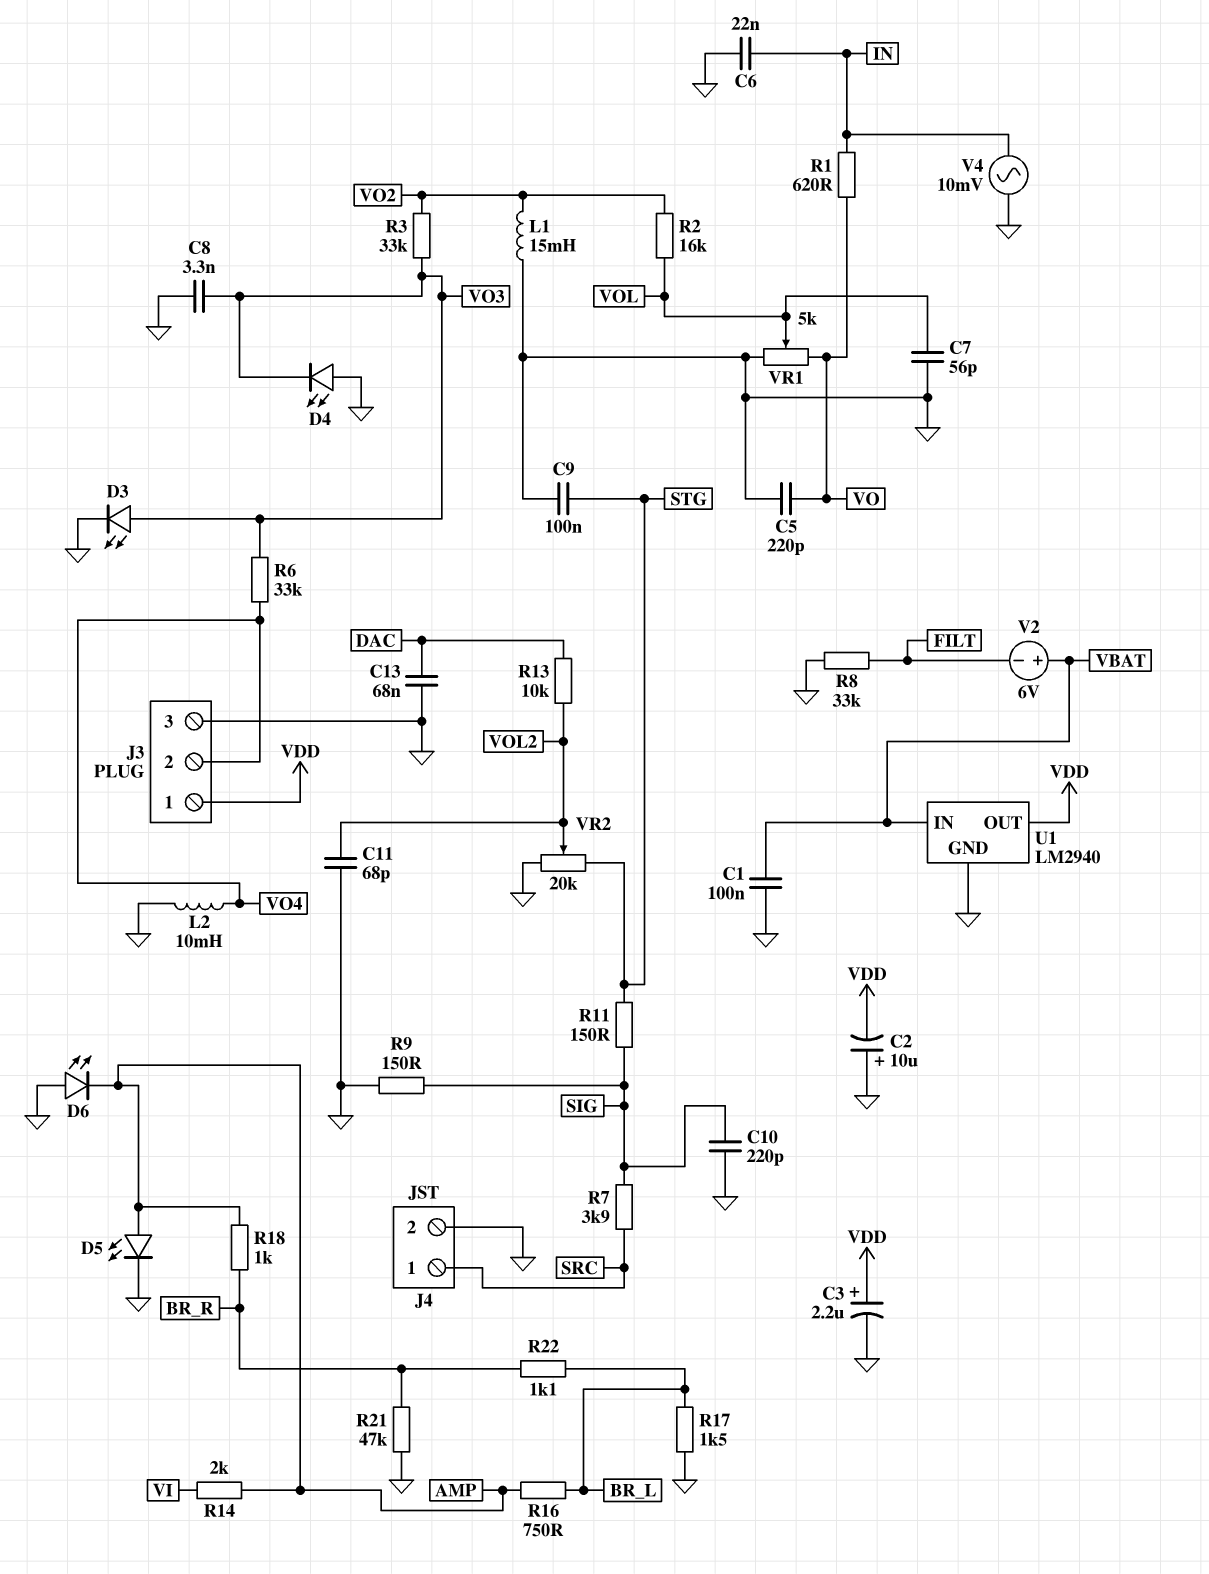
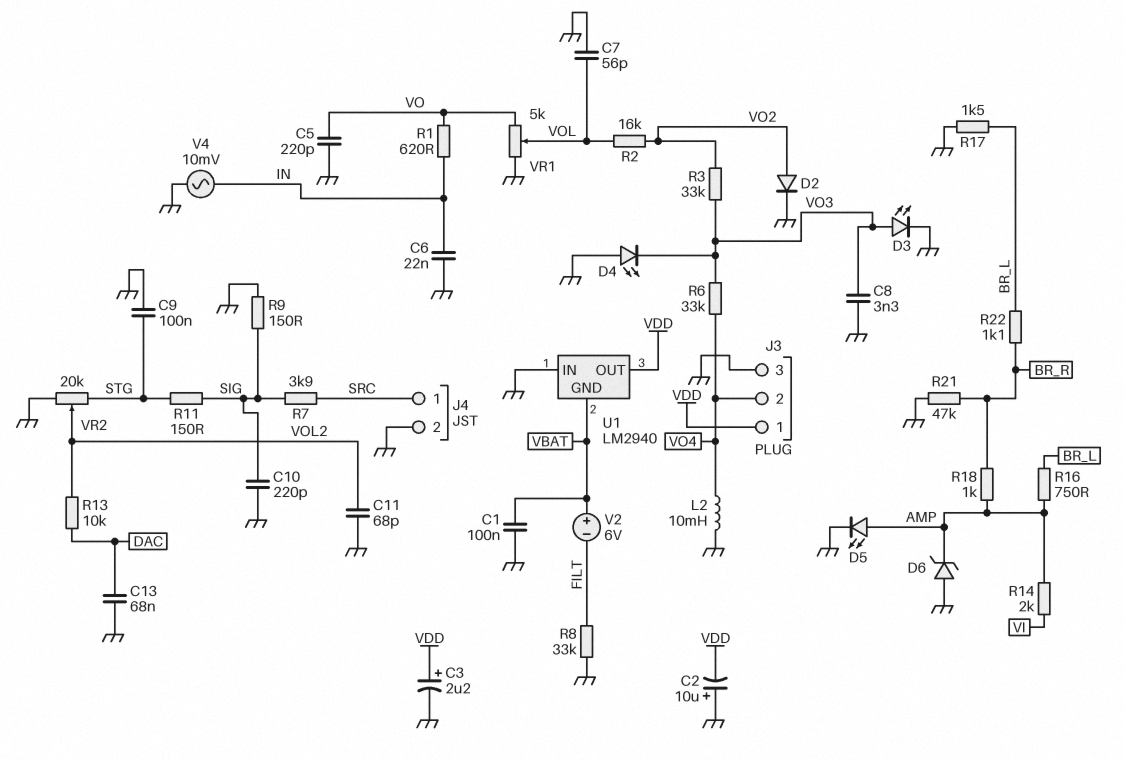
D2: none -> diode (A VO2, K GND)
D6: LED (A GND, K AMP) -> zener (A GND, K AMP)
L1: 15mH (GND, VO2) -> none
U1 pin GND: GND -> VBAT
U1 pin IN: VBAT -> GND

